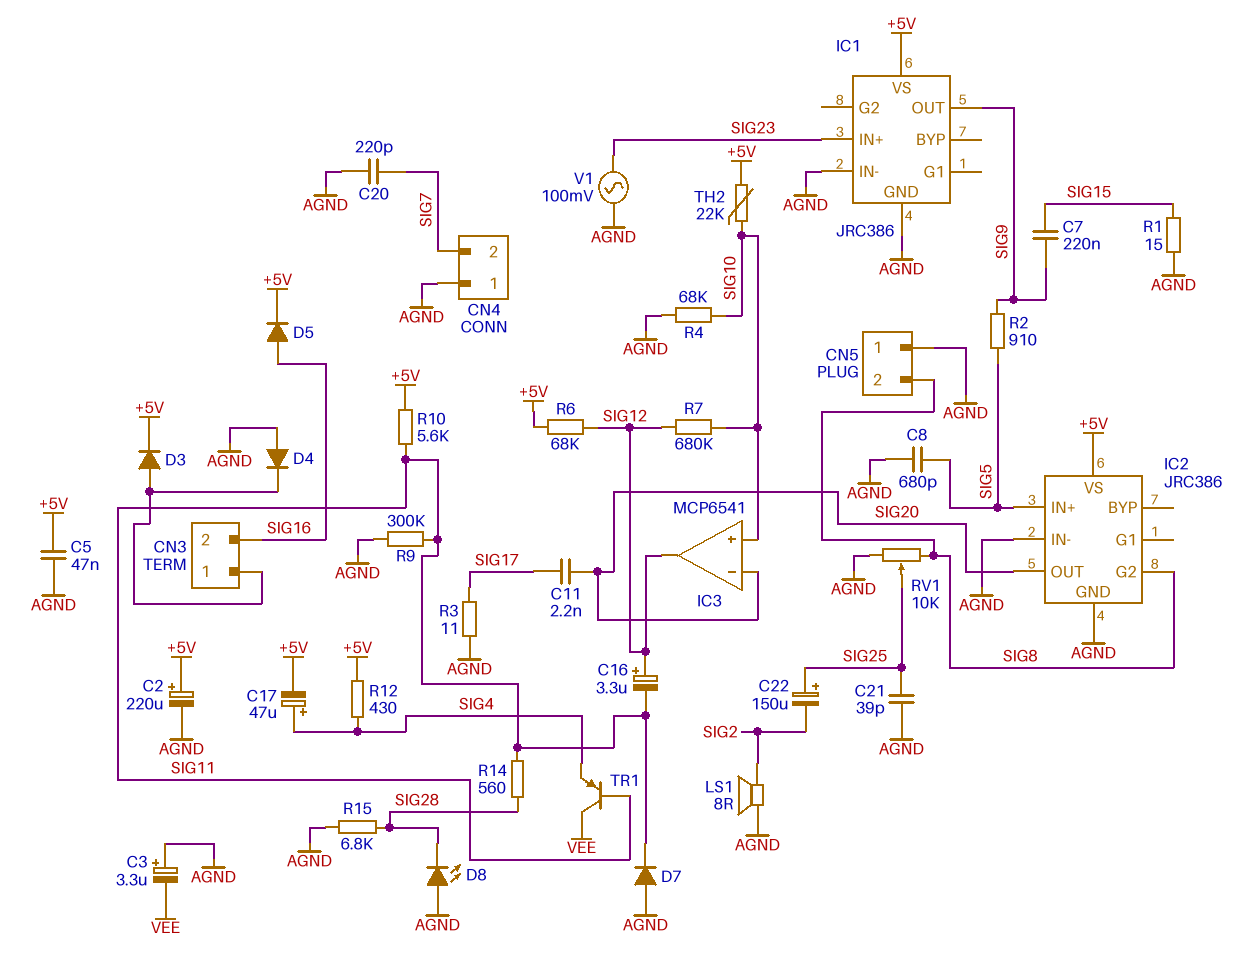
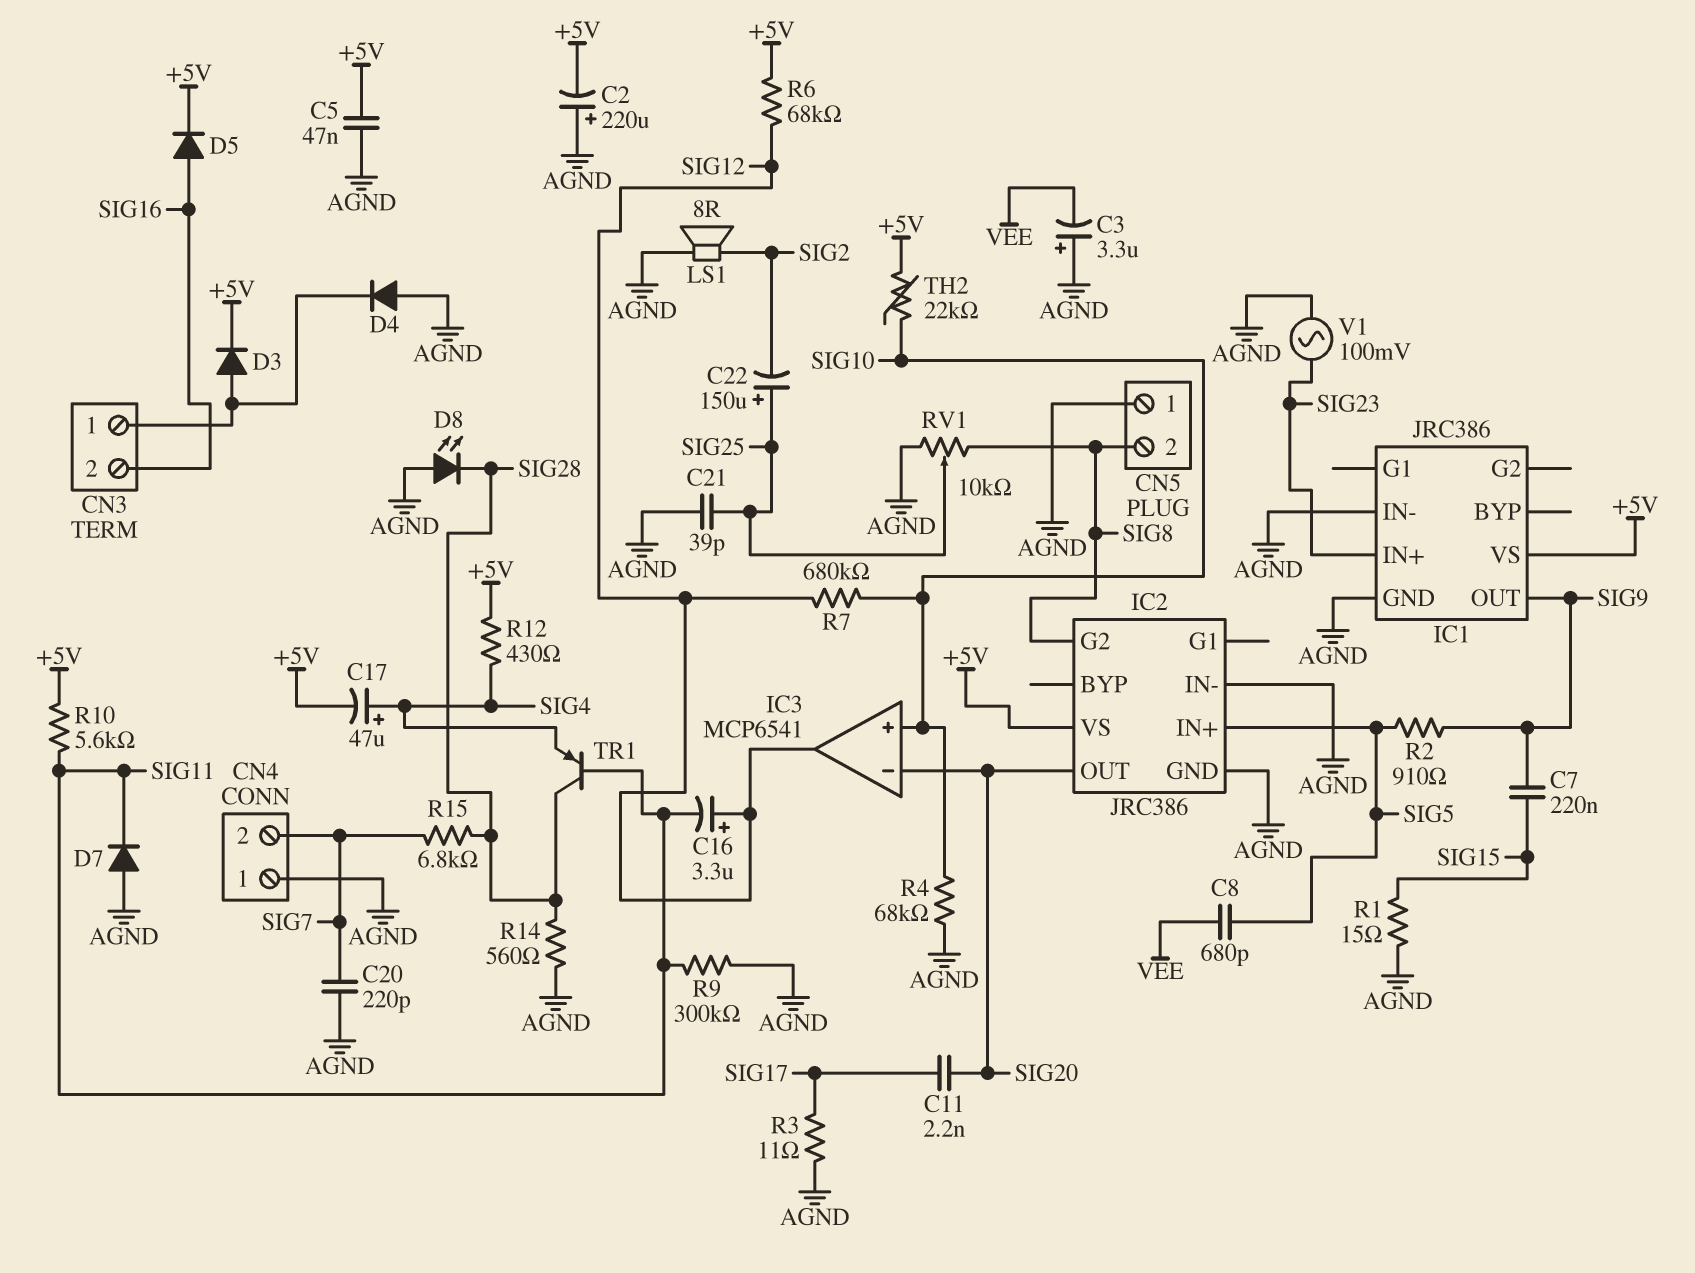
C2: 220uF (plus +5V, minus AGND) -> 220uF (plus AGND, minus +5V)
C8: 680pF (AGND, SIG5) -> 680pF (SIG5, VEE)
R14: 560 (SIG11, SIG28) -> 560 (AGND, SIG28)
R15: 6.8k (AGND, SIG28) -> 6.8k (SIG7, SIG28)
TR1: PNP (B SIG11, C VEE, E SIG4) -> PNP (B SIG11, C SIG28, E SIG4)

